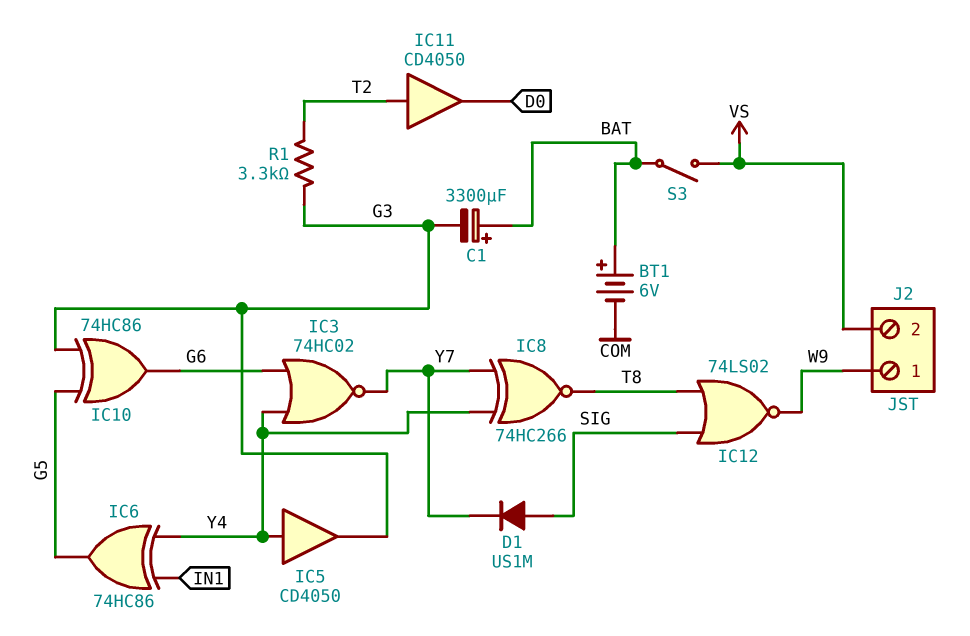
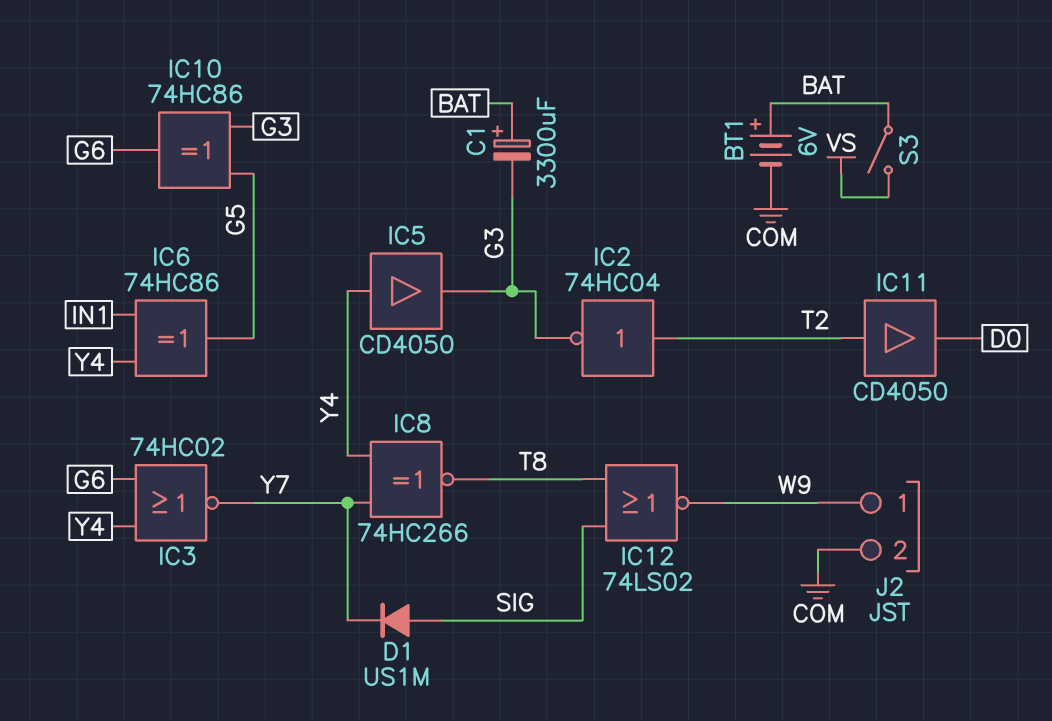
IC2: none -> NOT 74HC04 (in T2, out G3)
J2 pin 2: VS -> COM
R1: 3.3k (G3, T2) -> none

